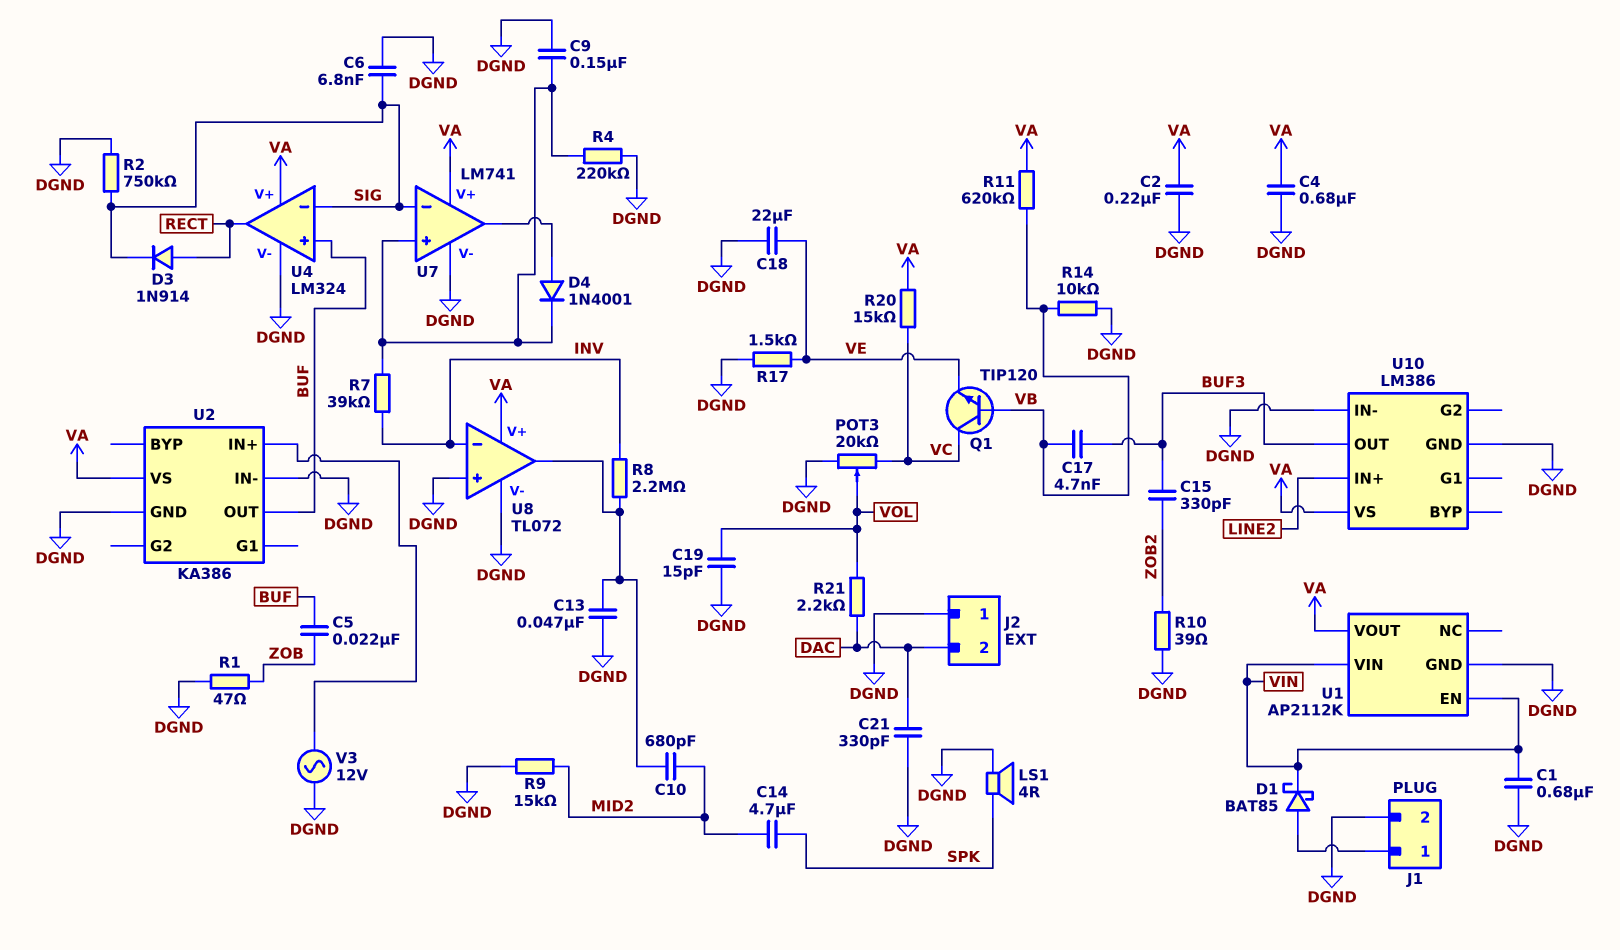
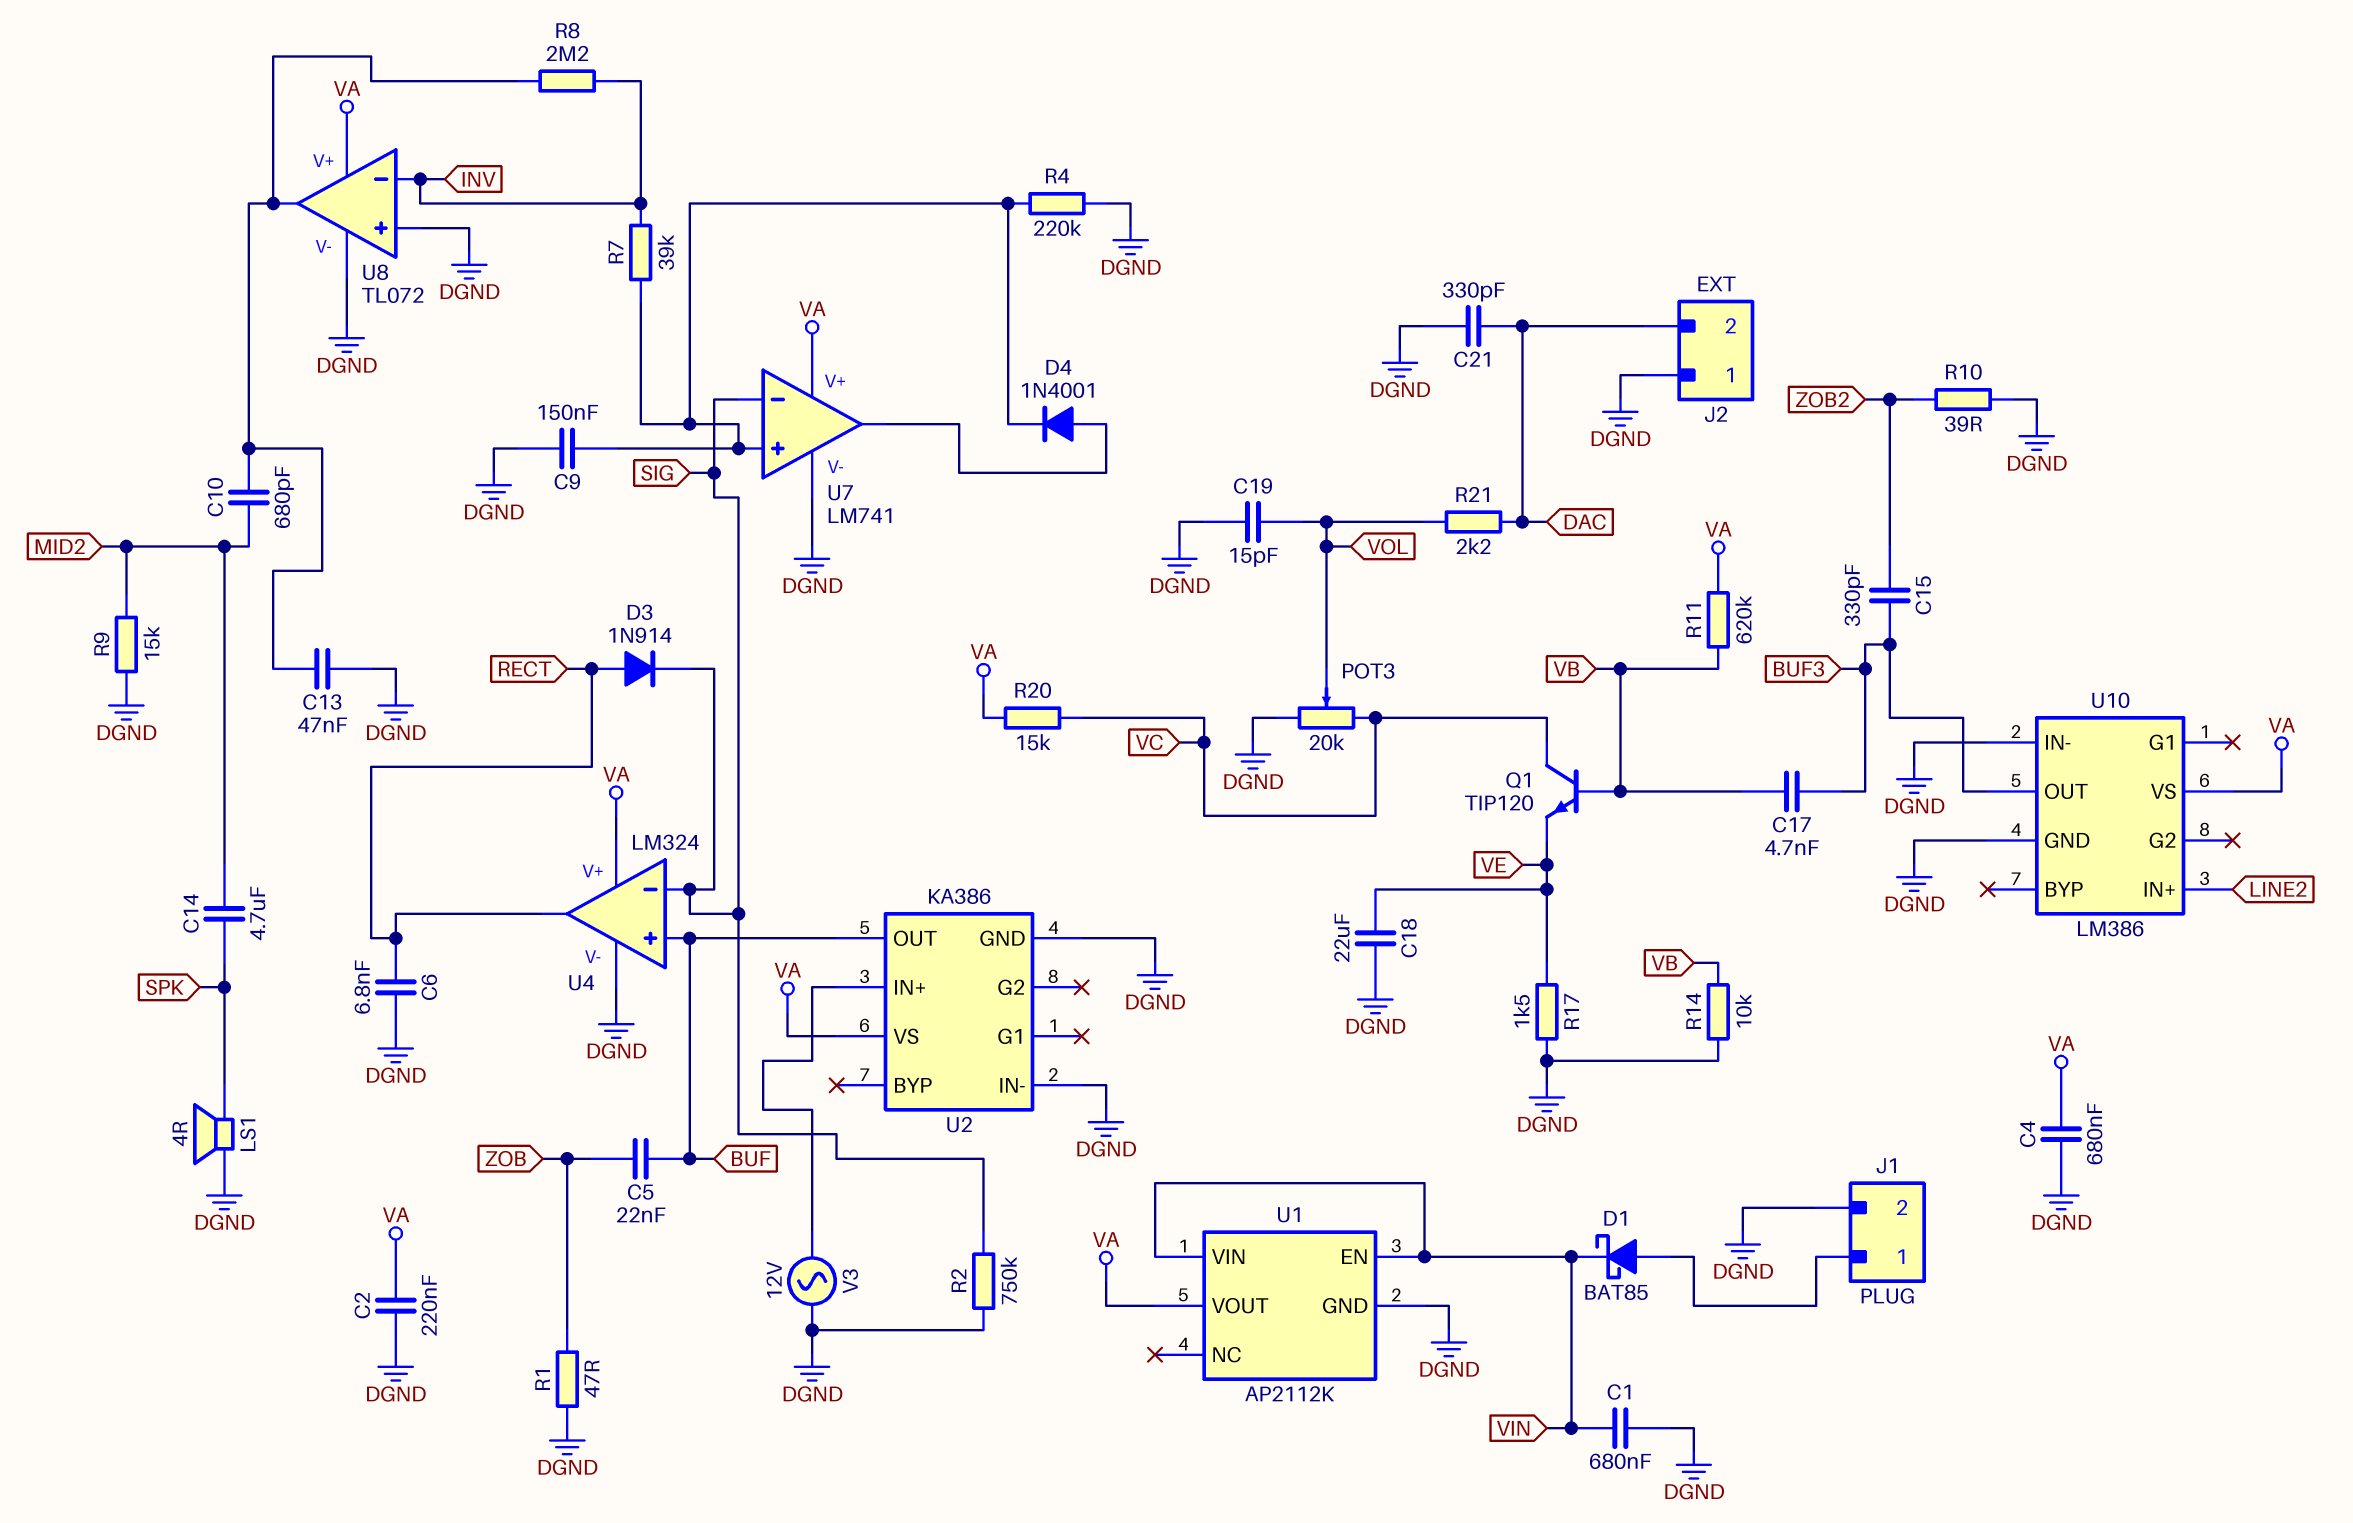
C6: 6.8nF (DGND, SIG) -> 6.8nF (DGND, RECT)

